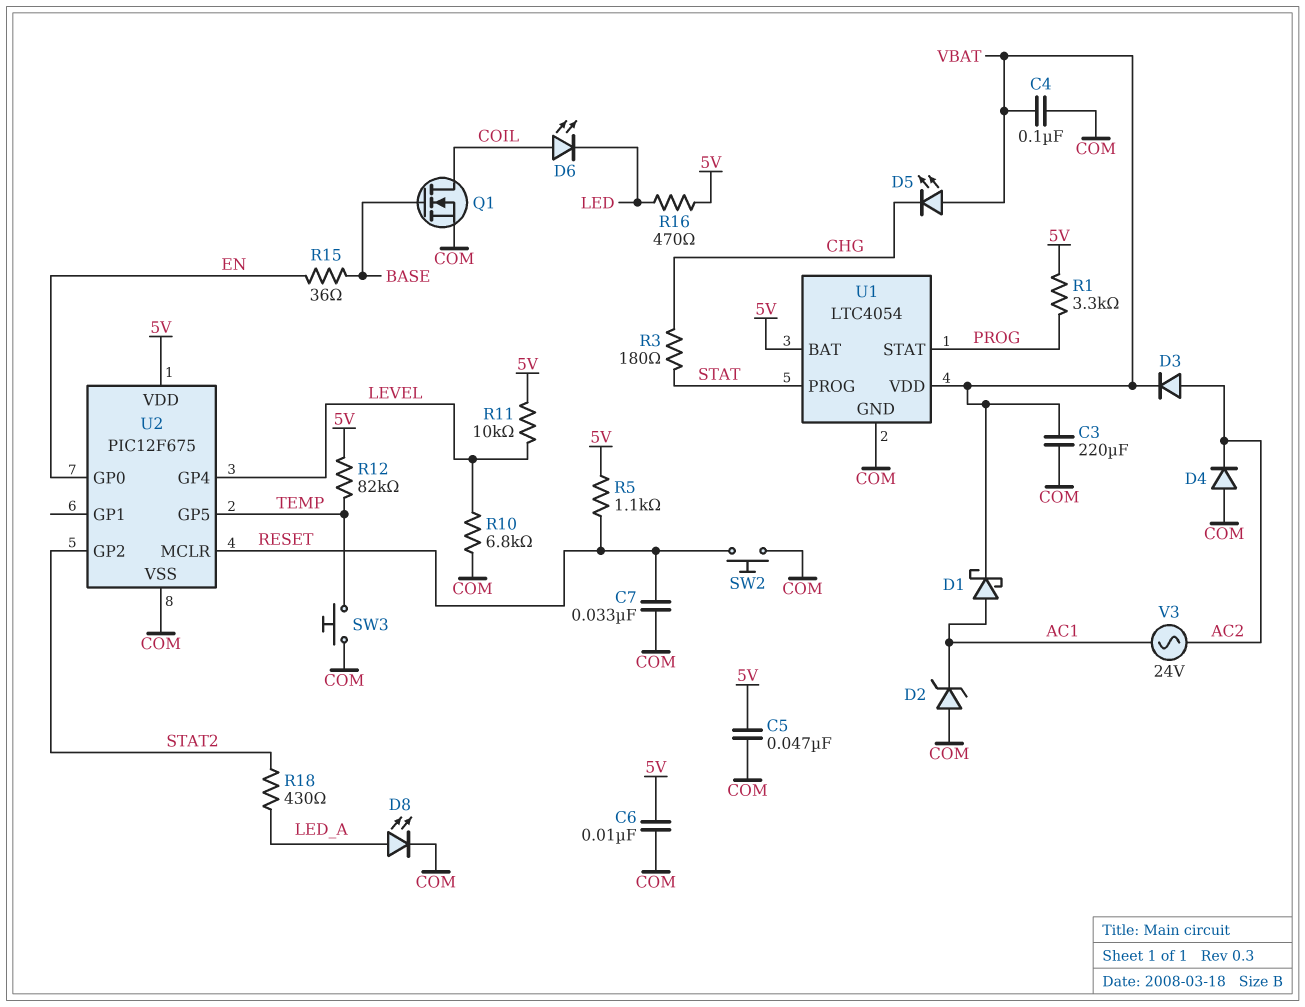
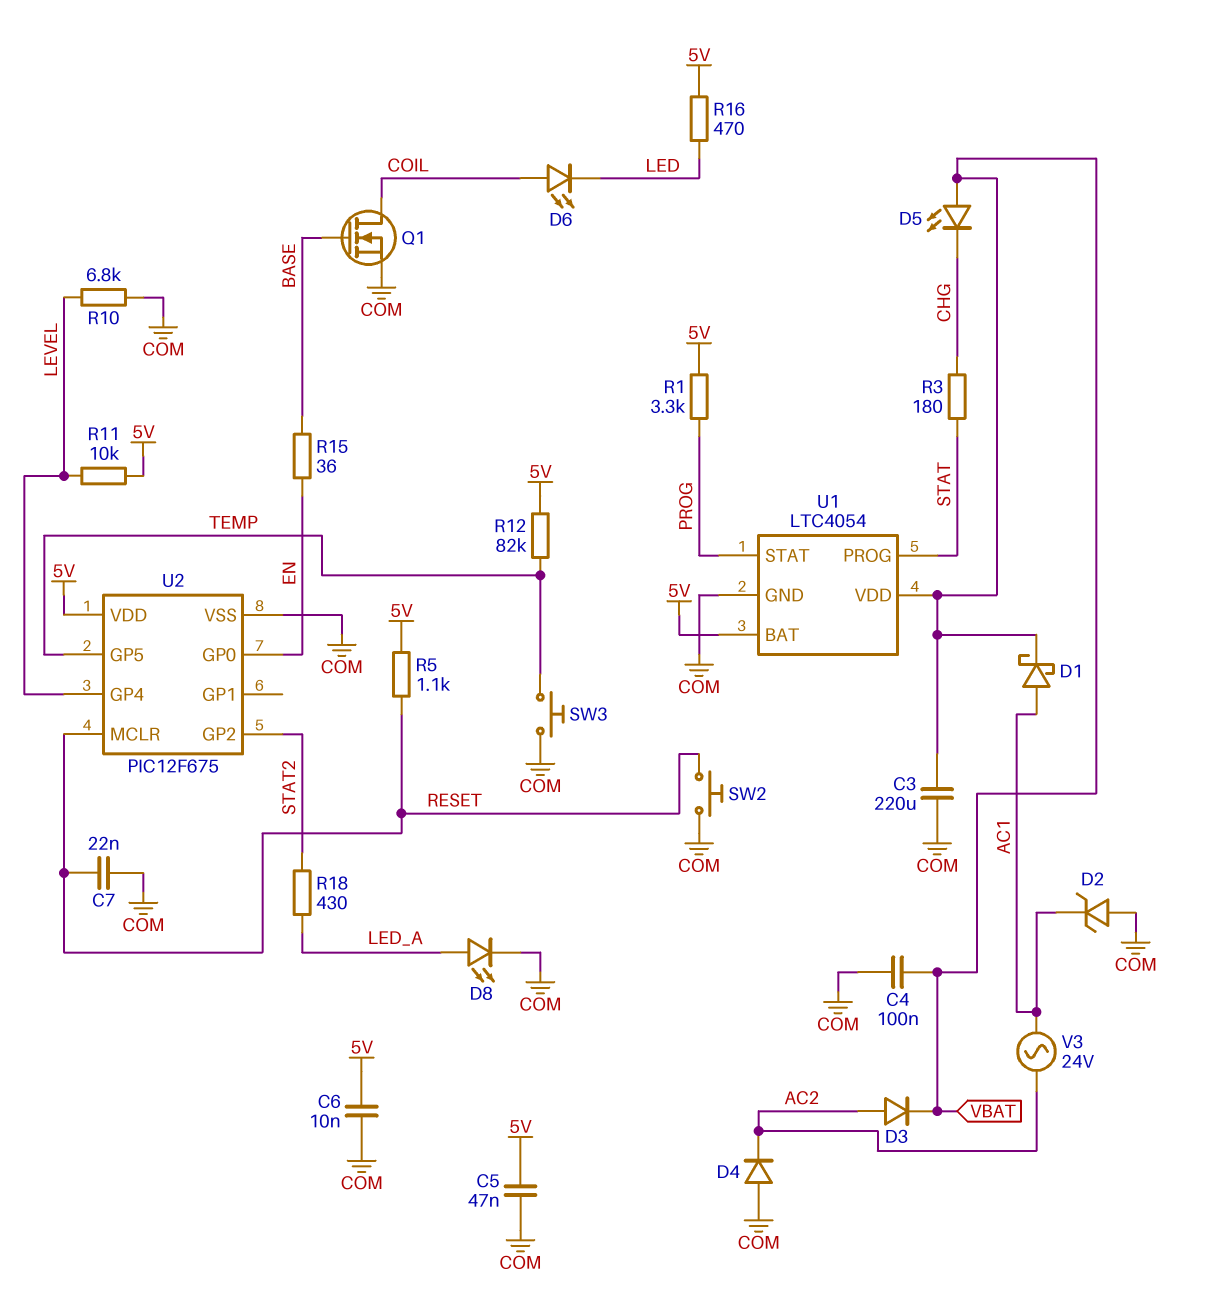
C7: 33nF (COM, RESET) -> 22nF (COM, RESET)

